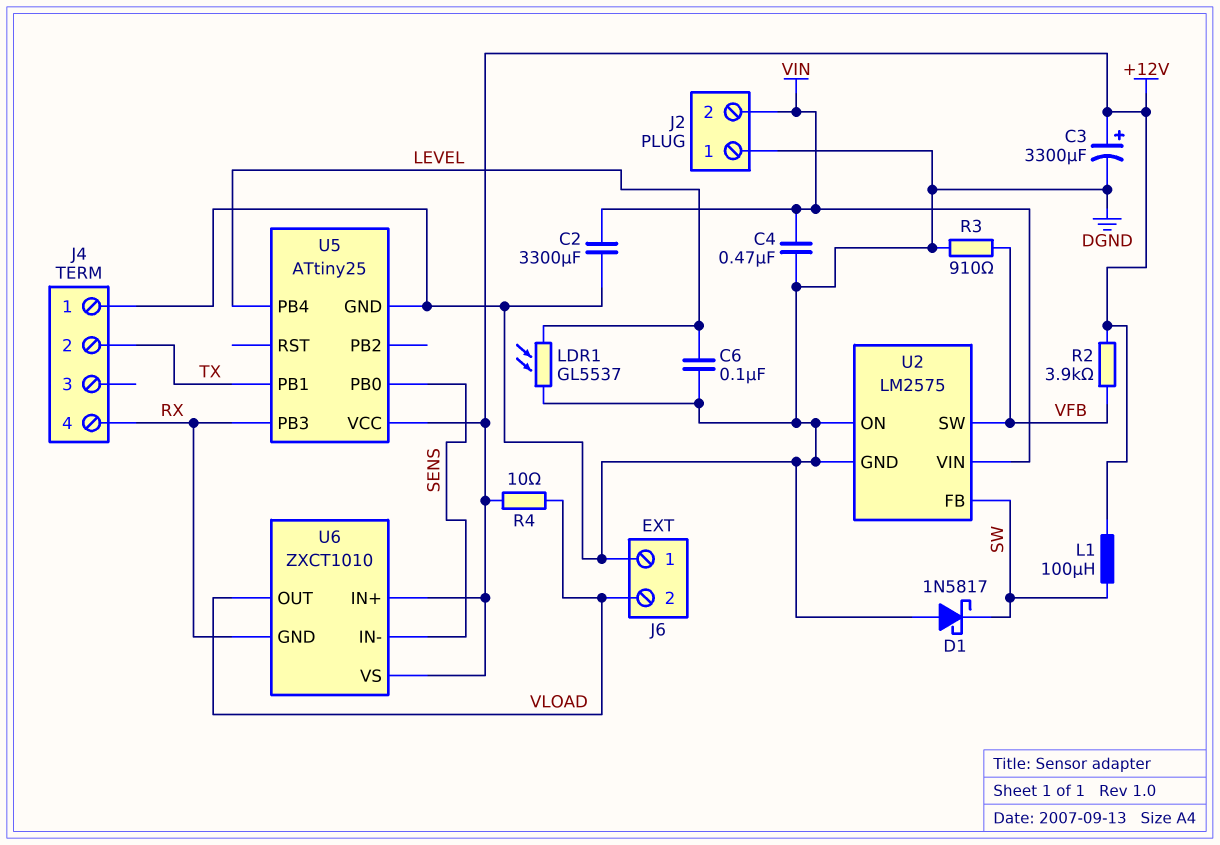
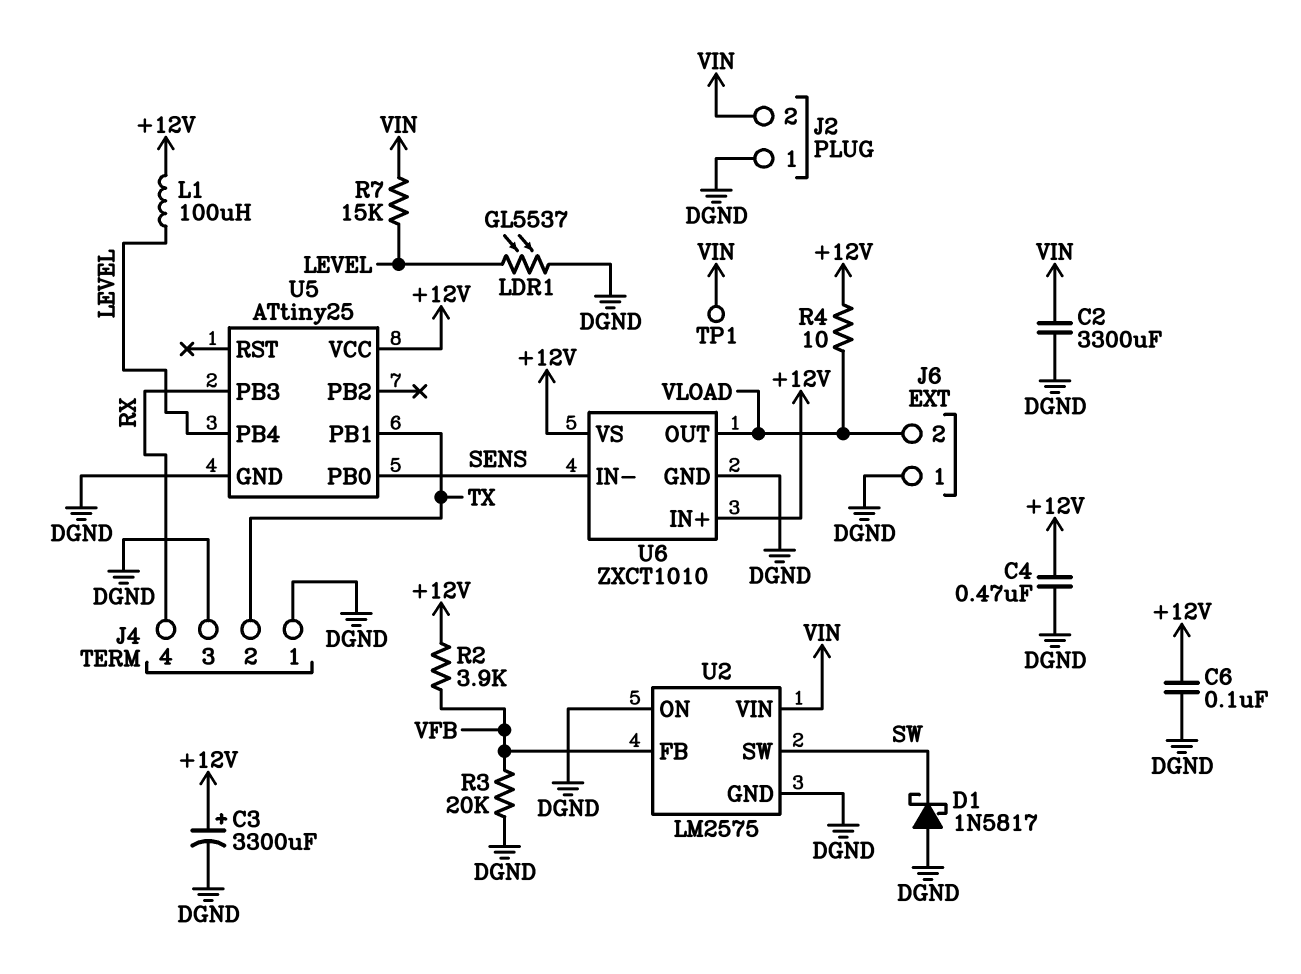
C4: 470nF (DGND, VIN) -> 470nF (+12V, DGND)
C6: 100nF (DGND, LEVEL) -> 100nF (+12V, DGND)
J4 pin 3: none -> DGND
L1: 100uH (+12V, SW) -> 100uH (+12V, LEVEL)
R3: 910 (DGND, VFB) -> 20k (DGND, VFB)
R7: none -> 15k (LEVEL, VIN)
TP1: none -> test point (VIN)
U2 pin FB: SW -> VFB
U2 pin SW: VFB -> SW
U6 pin GND: RX -> DGND

